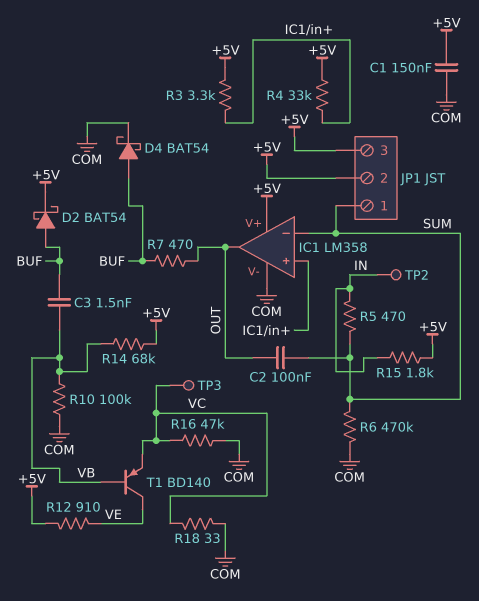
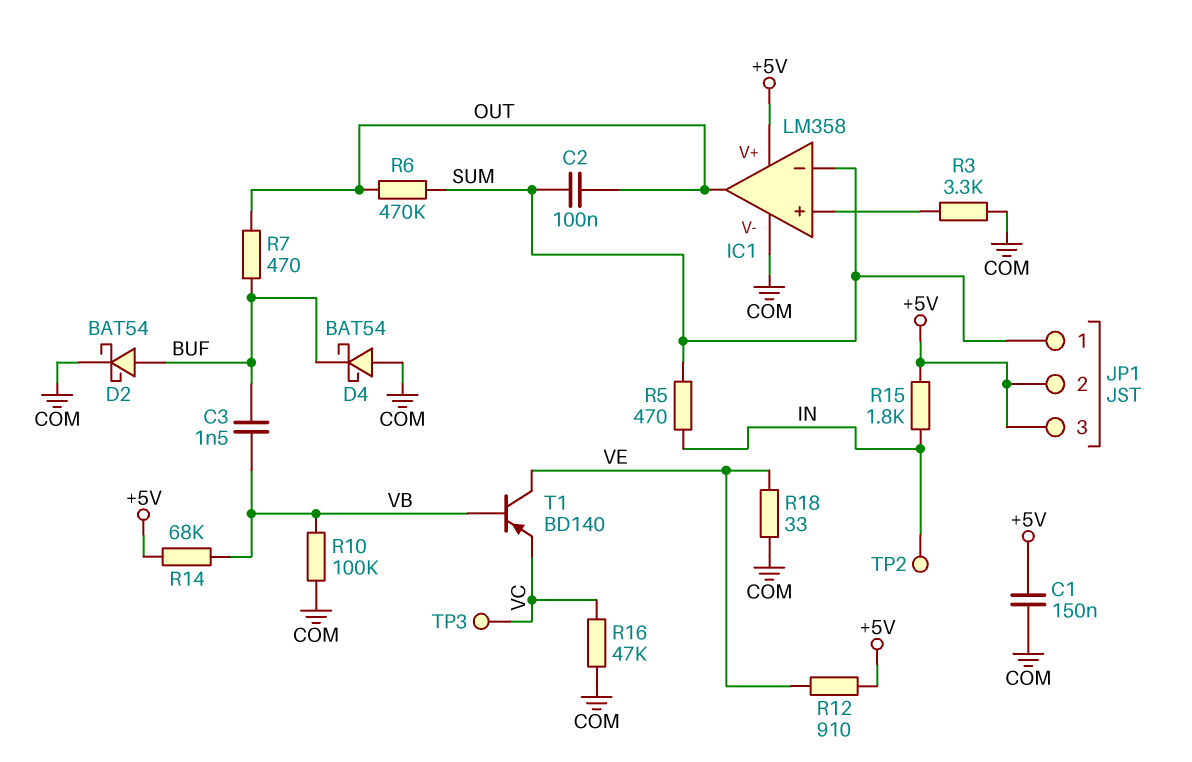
D2: schottky BAT54 (A BUF, K +5V) -> schottky BAT54 (A BUF, K COM)
D4: schottky BAT54 (A BUF, K COM) -> schottky BAT54 (A COM, K BUF)
R3: 3.3k (+5V, IC1/in+) -> 3.3k (COM, IC1/in+)
R4: 33k (+5V, IC1/in+) -> none
R6: 470k (COM, SUM) -> 470k (OUT, SUM)
R18: 33 (COM, VC) -> 33 (COM, VE)

